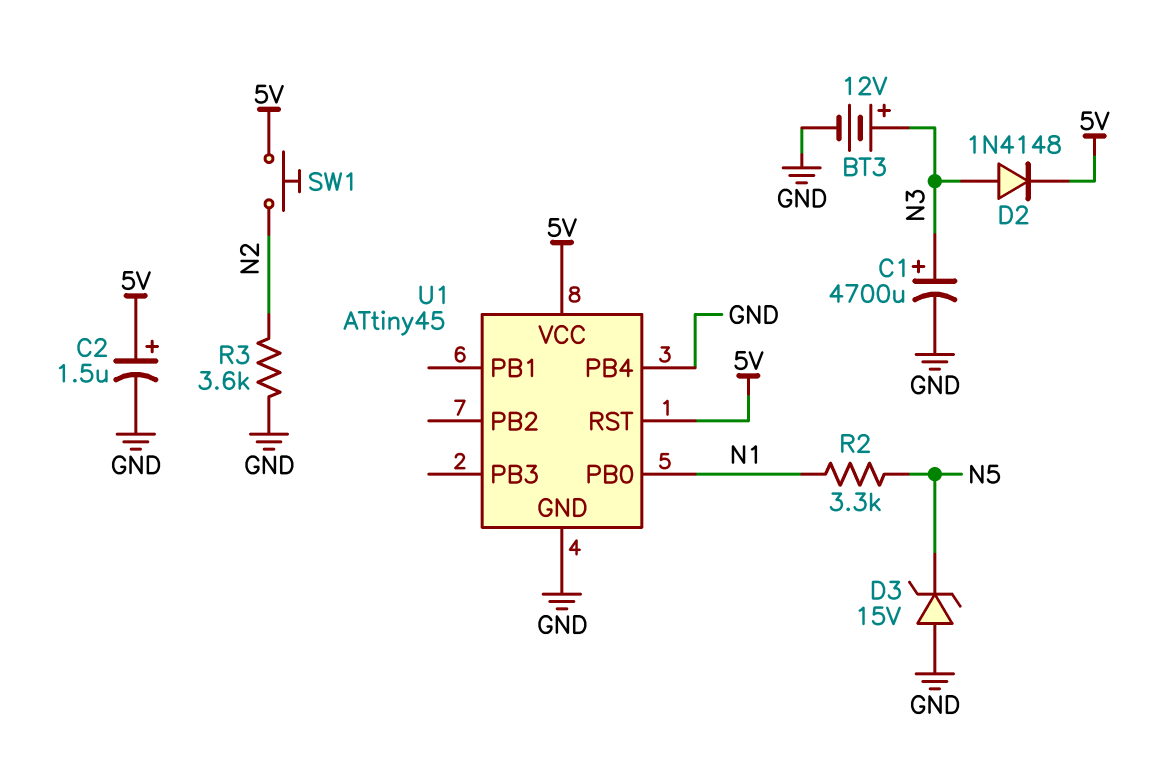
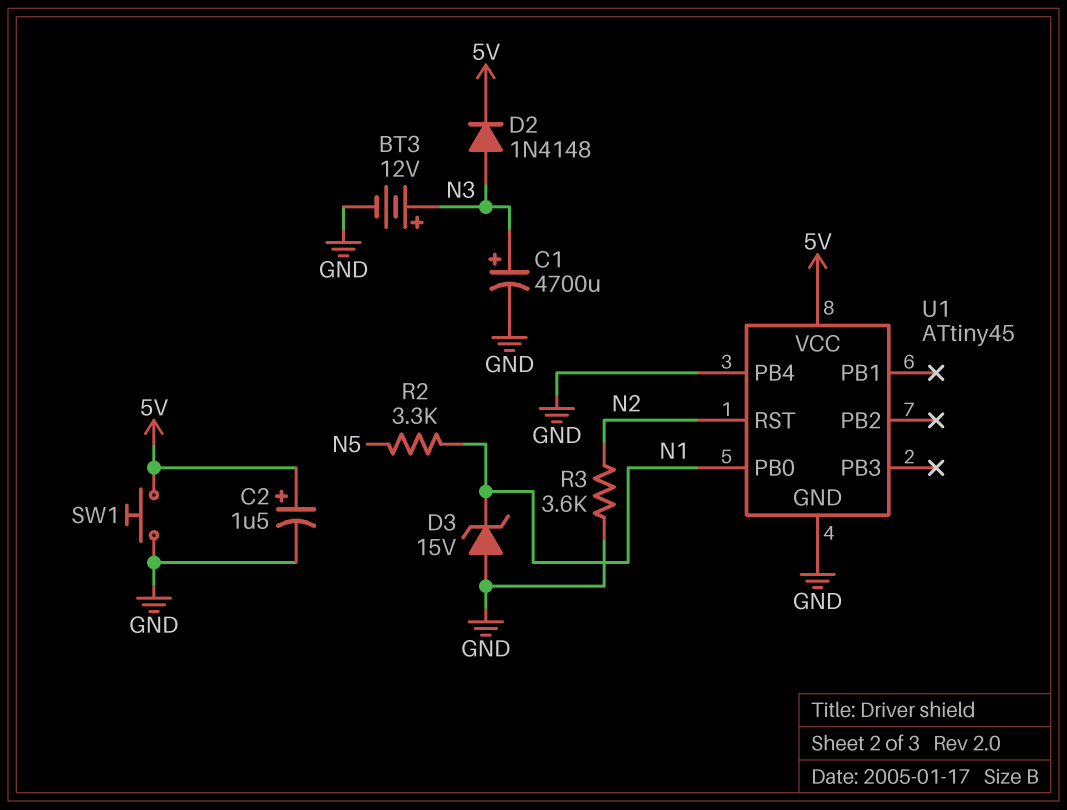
D3: zener 15V (A GND, K N5) -> zener 15V (A GND, K N1)
SW1: button (5V, N2) -> button (5V, GND)
U1 pin RST: 5V -> N2

